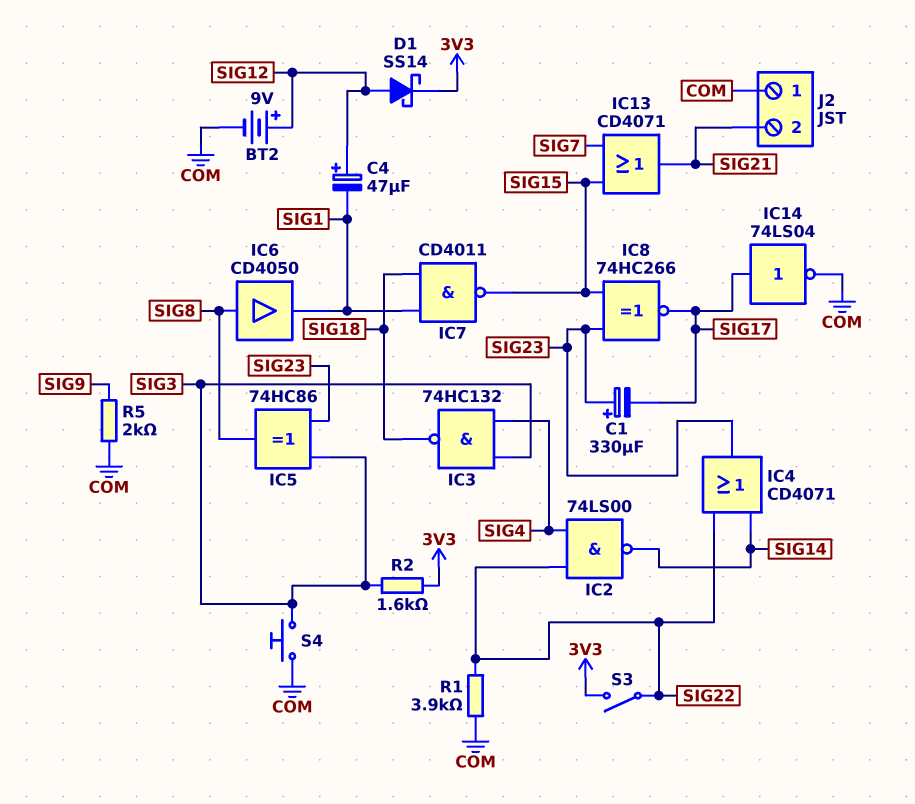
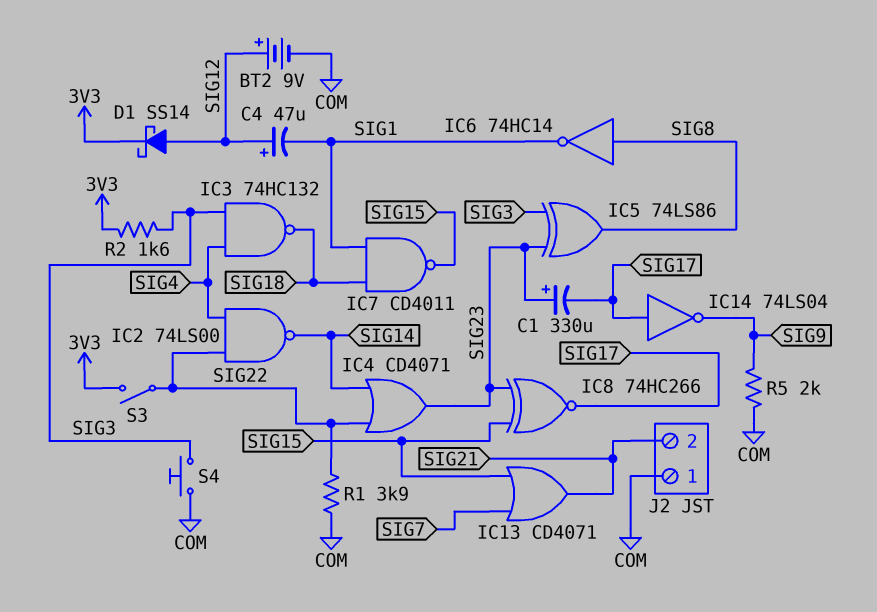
IC5: XOR 74HC86 (in SIG3, in SIG23, out SIG8) -> XOR 74LS86 (in SIG3, in SIG23, out SIG8)
IC6: buffer CD4050 (in SIG8, out SIG1) -> NOT 74HC14 (in SIG8, out SIG1)
IC14: NOT 74LS04 (in SIG17, out COM) -> NOT 74LS04 (in SIG17, out SIG9)

